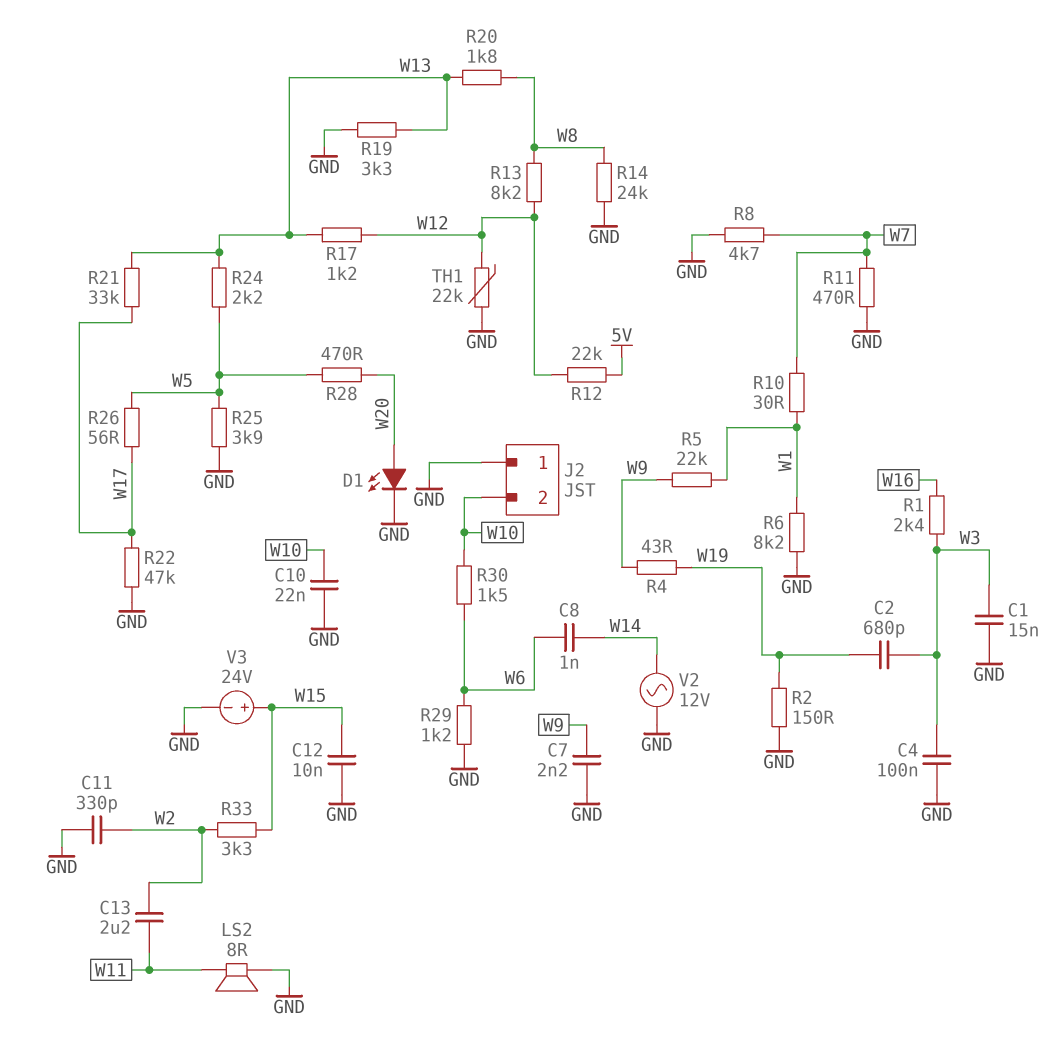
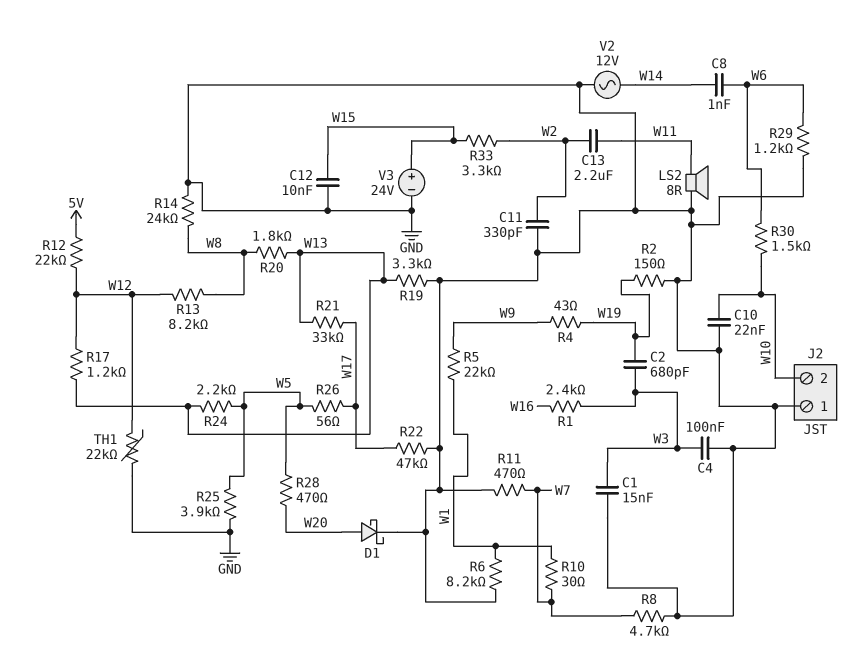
C7: 2.2nF (GND, W9) -> none
D1: LED (A W20, K GND) -> schottky (A W20, K GND)

